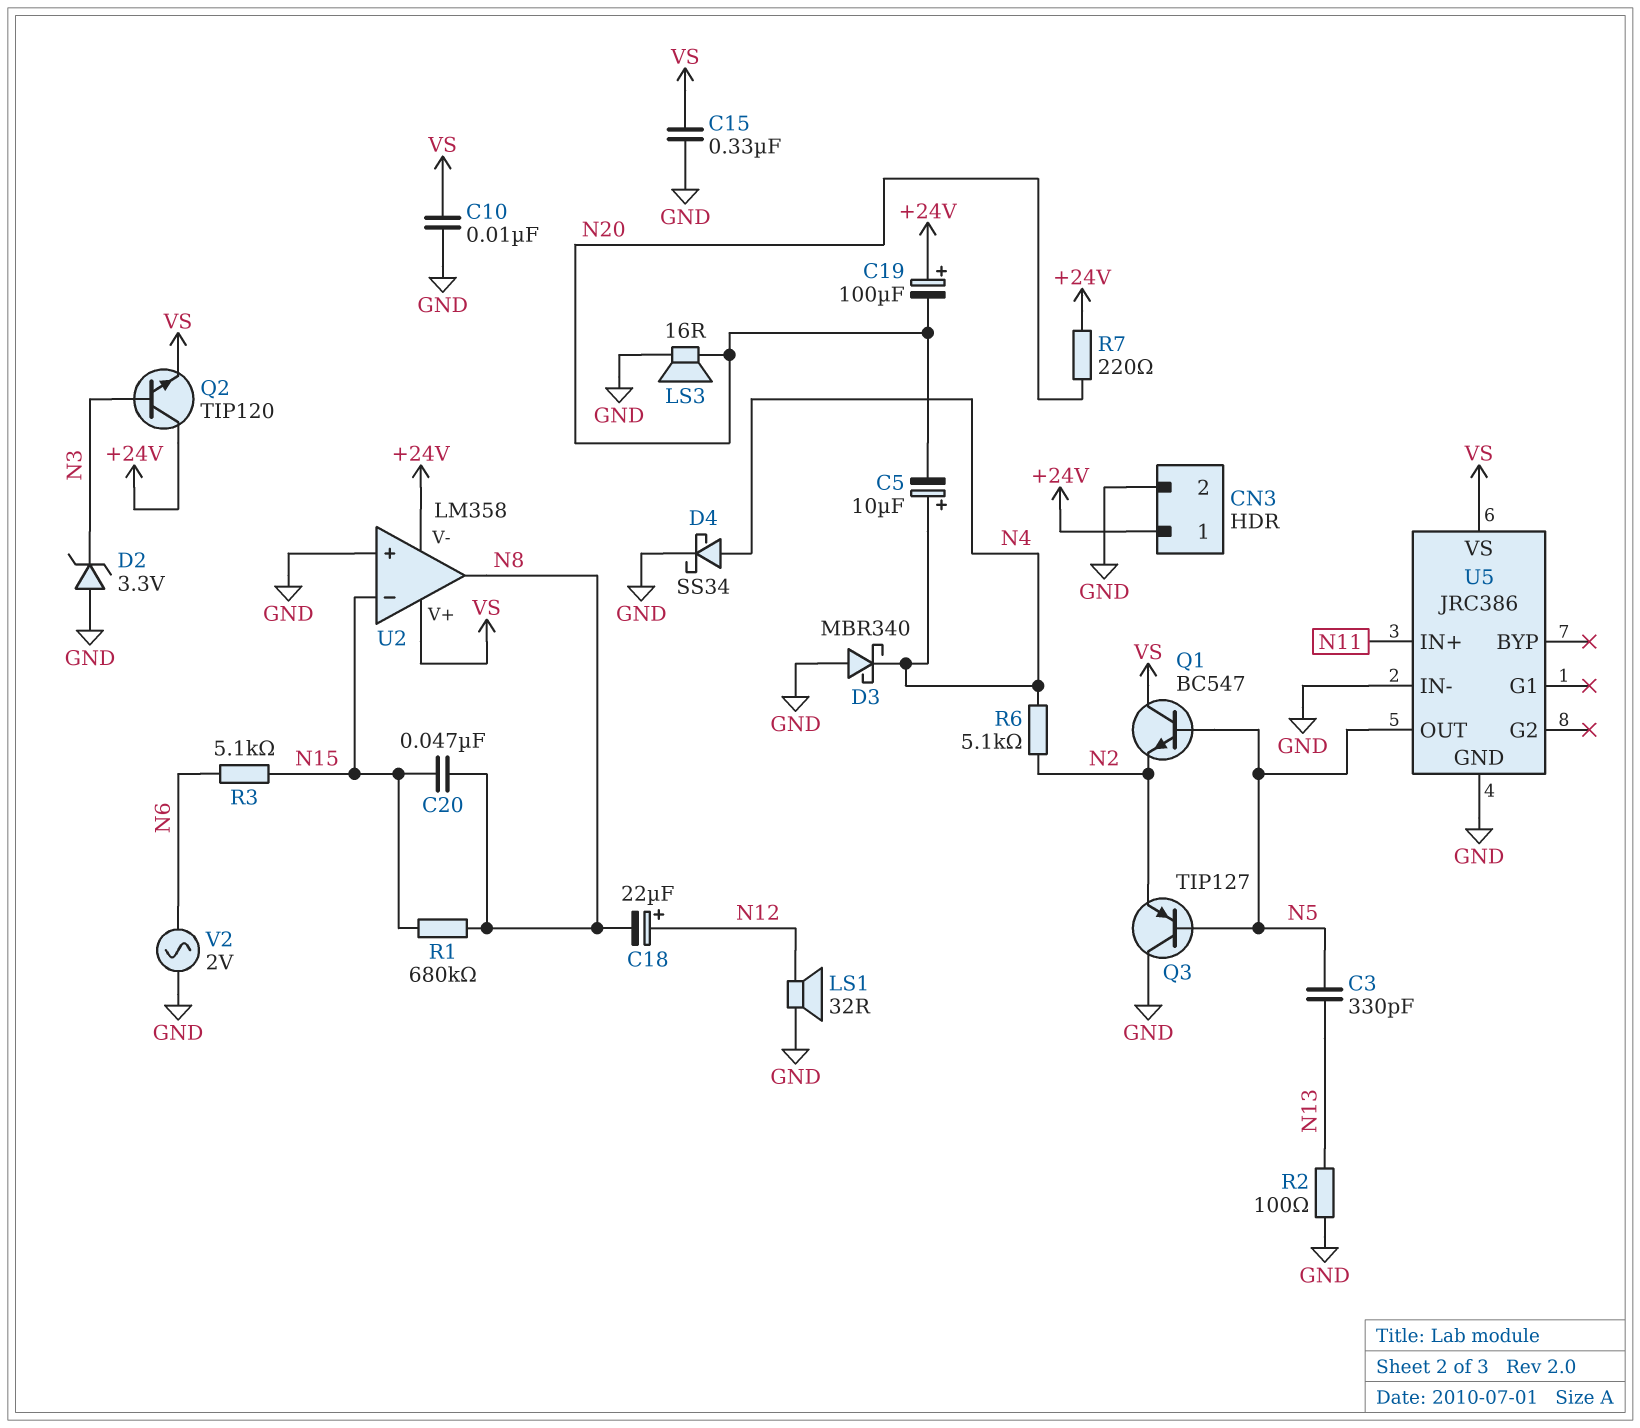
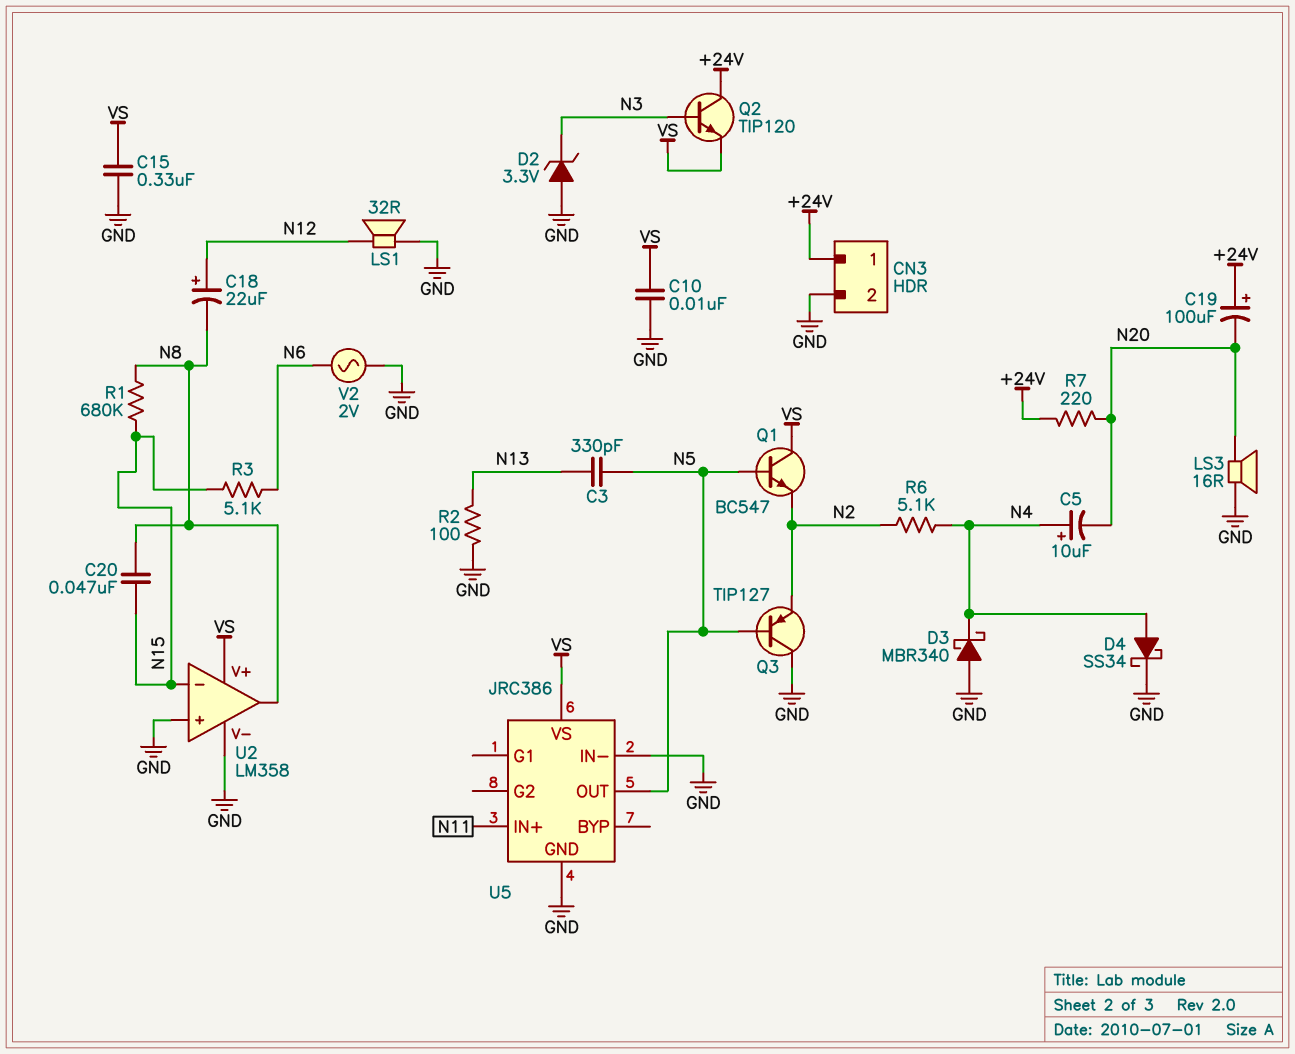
U2 pin V-: +24V -> GND

